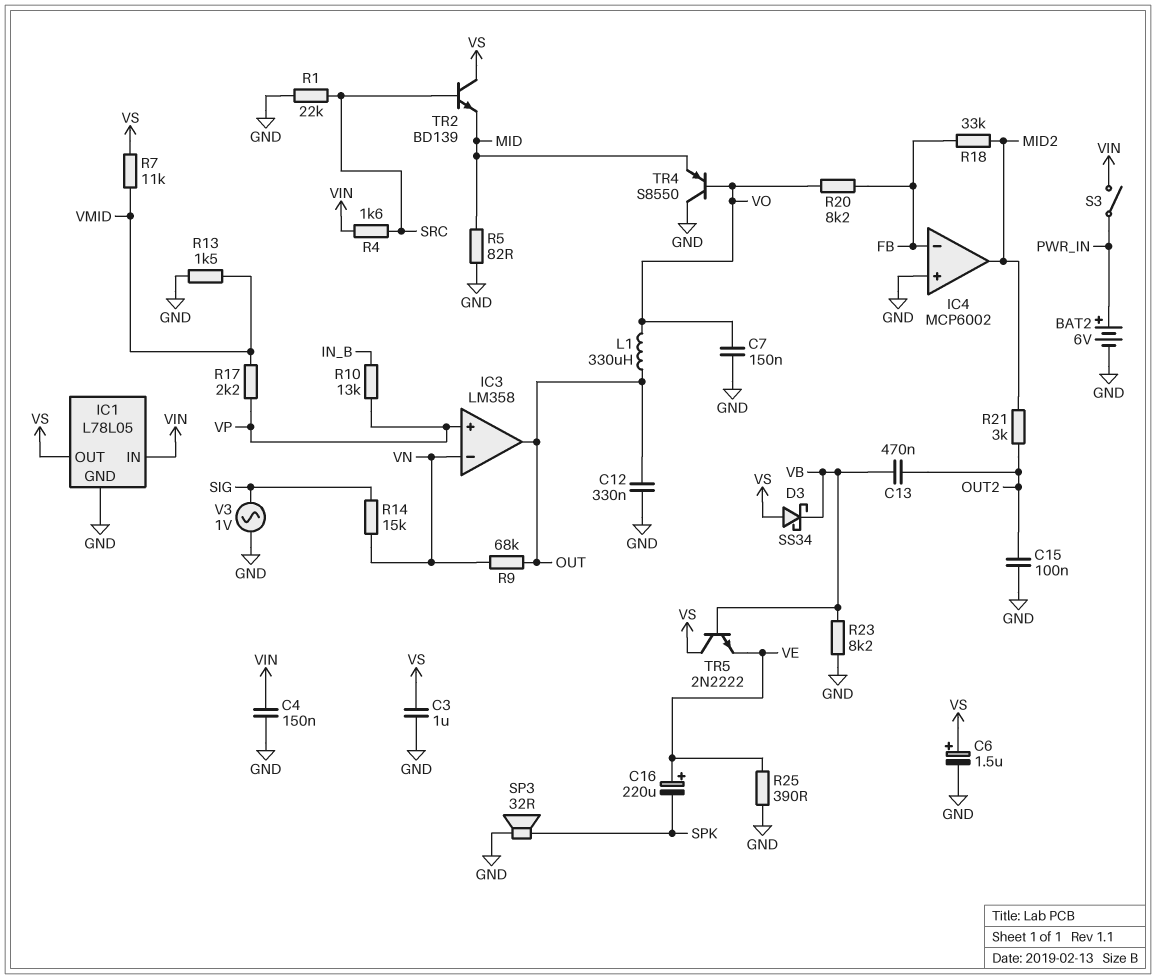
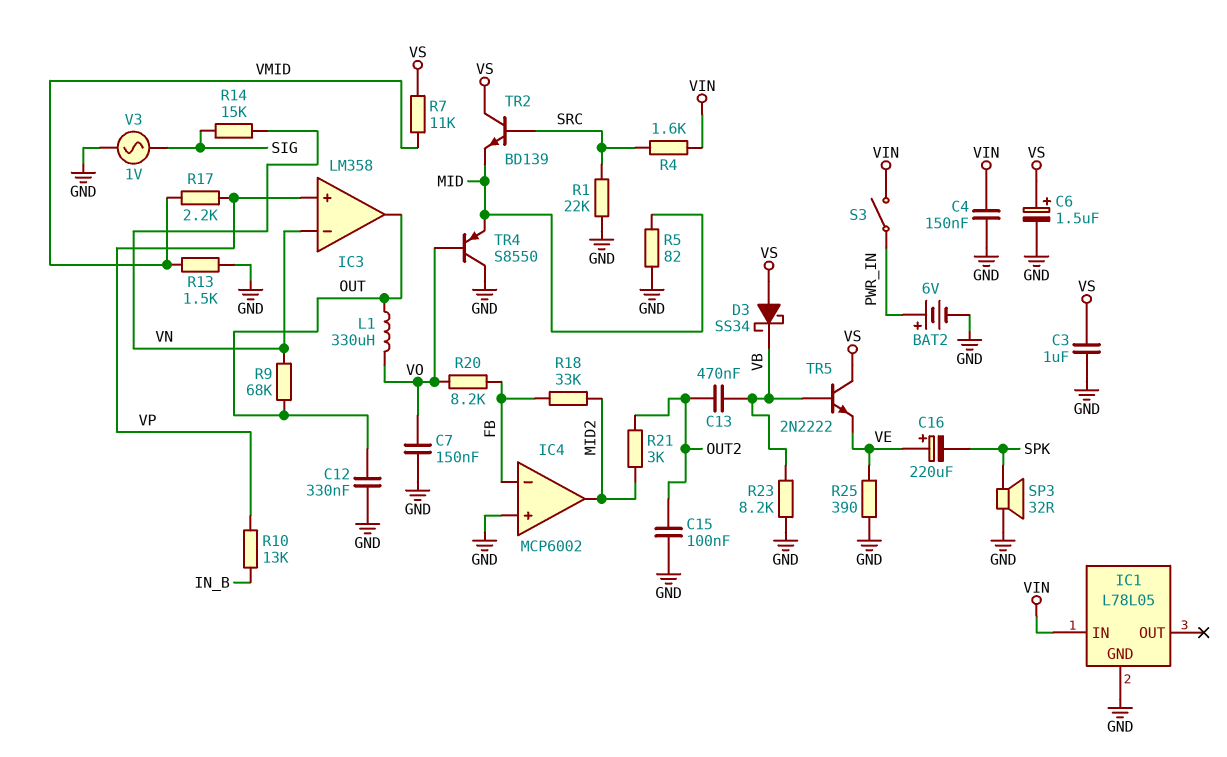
IC1 pin OUT: VS -> none

